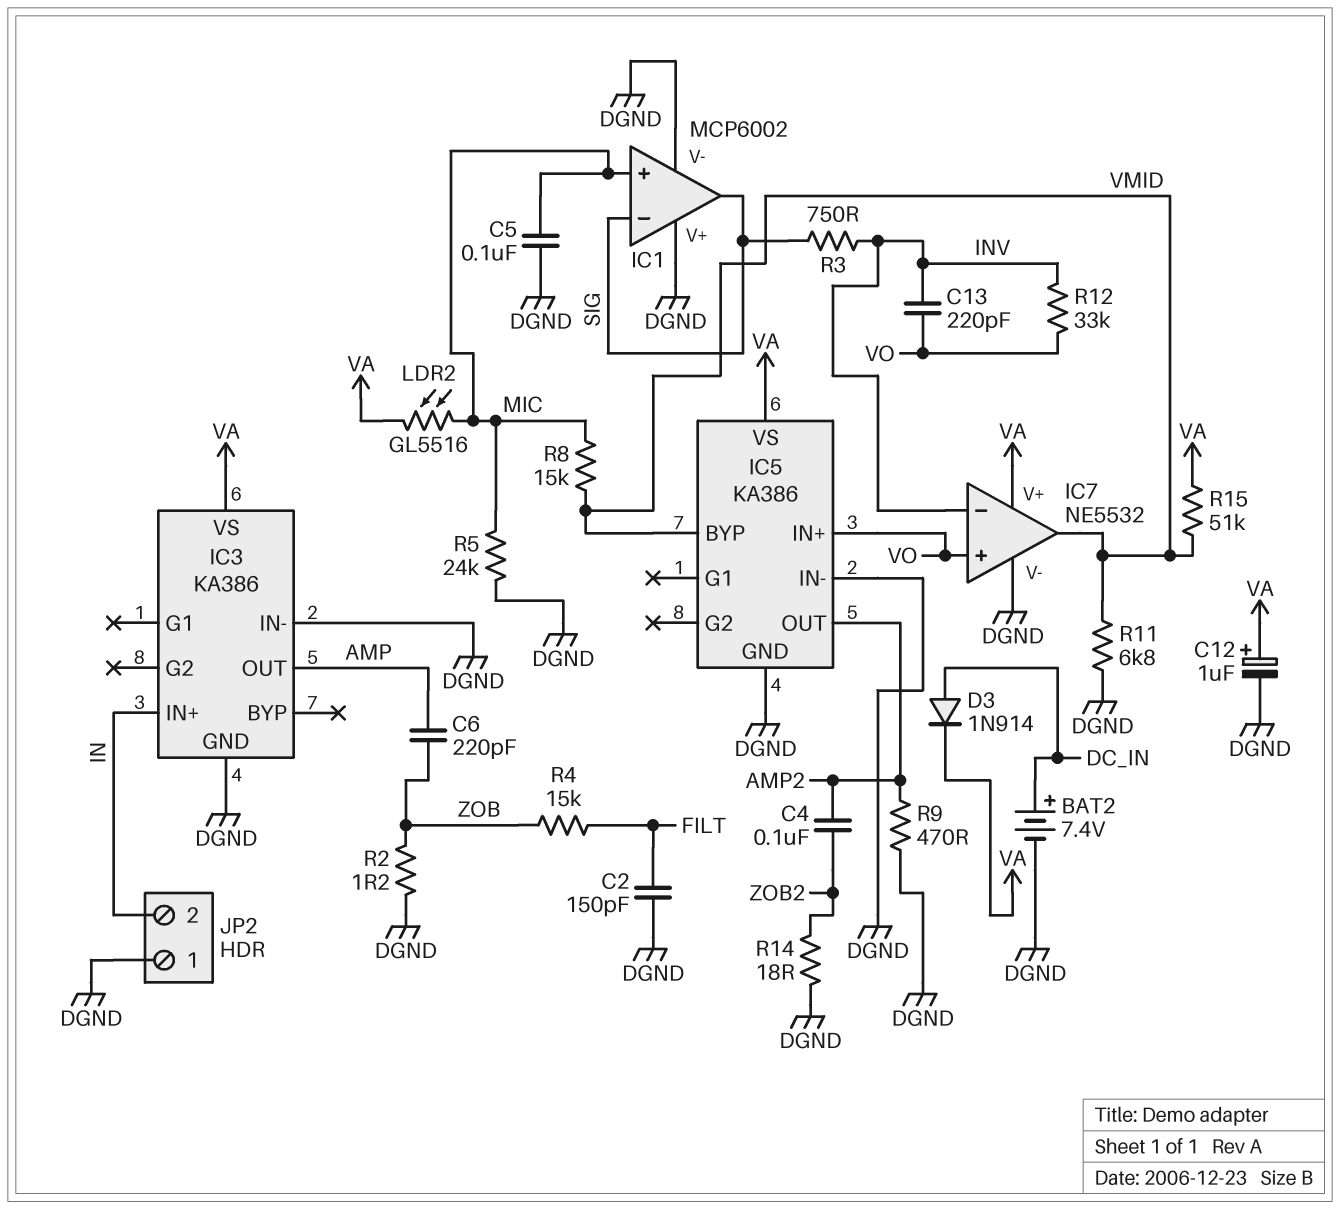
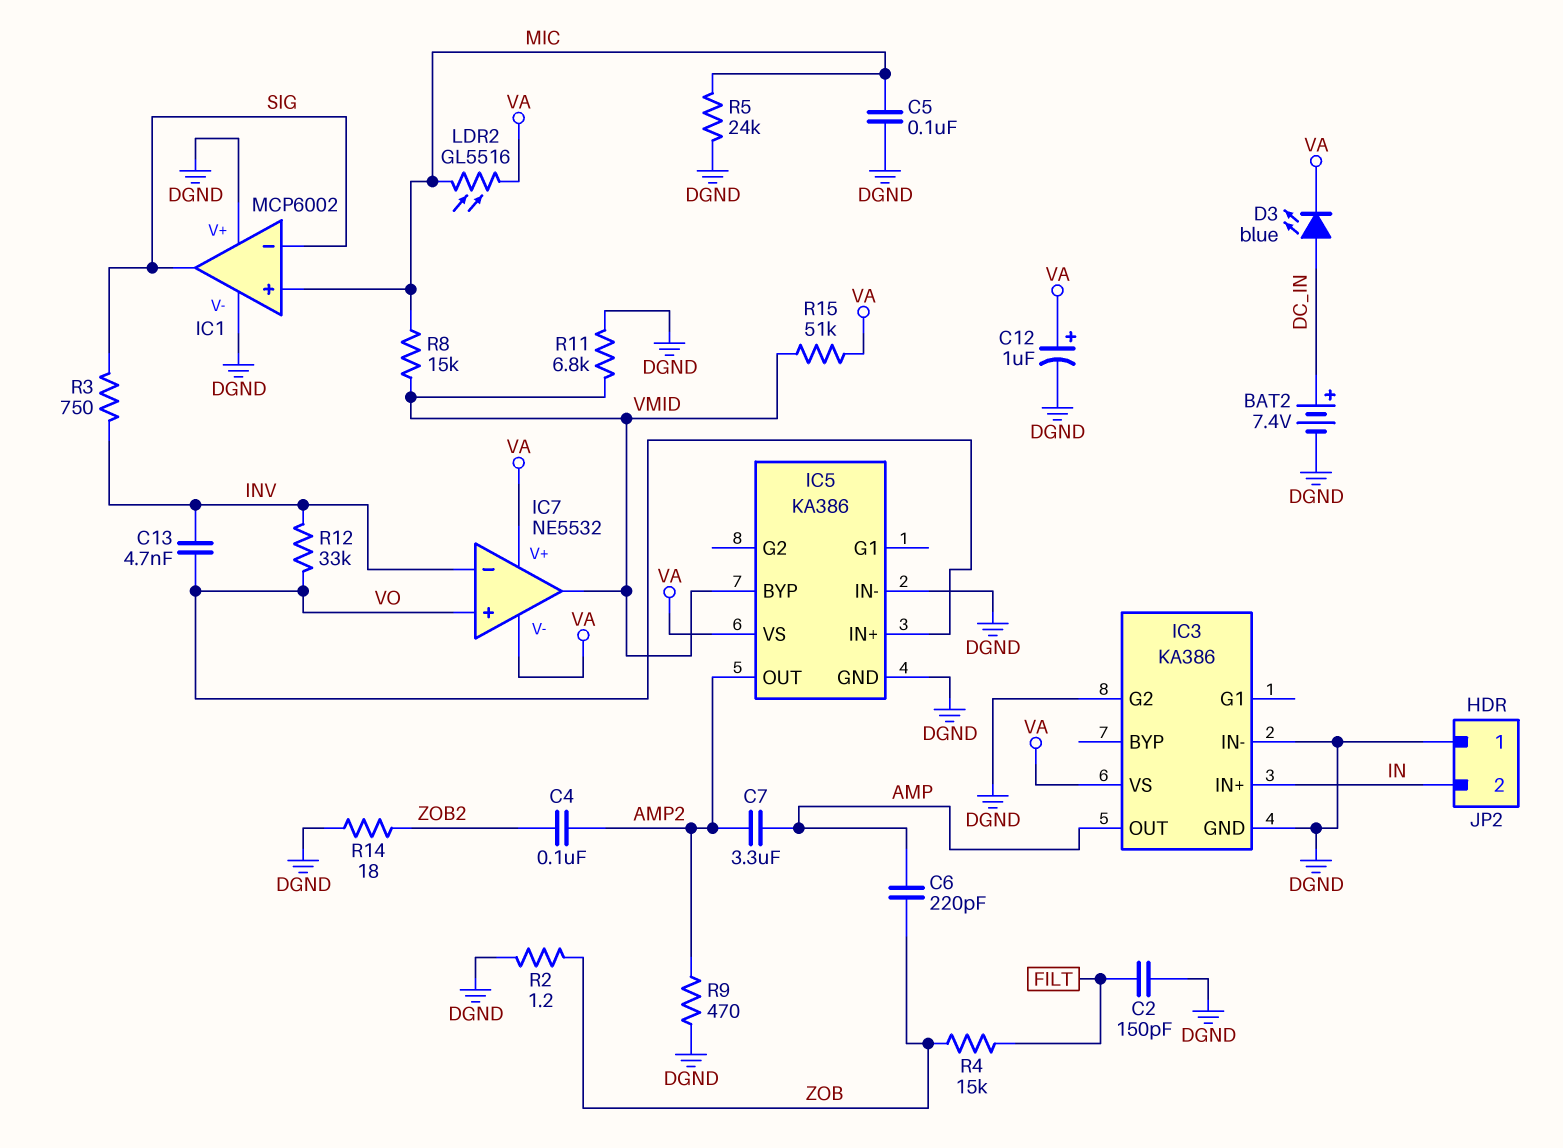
C7: none -> 3.3uF (AMP, AMP2)
C13: 220pF (INV, VO) -> 4.7nF (INV, VO)
D3: diode 1N914 (A DC_IN, K VA) -> LED blue (A DC_IN, K VA)
IC3 pin G2: none -> DGND
IC7 pin V-: DGND -> VA

